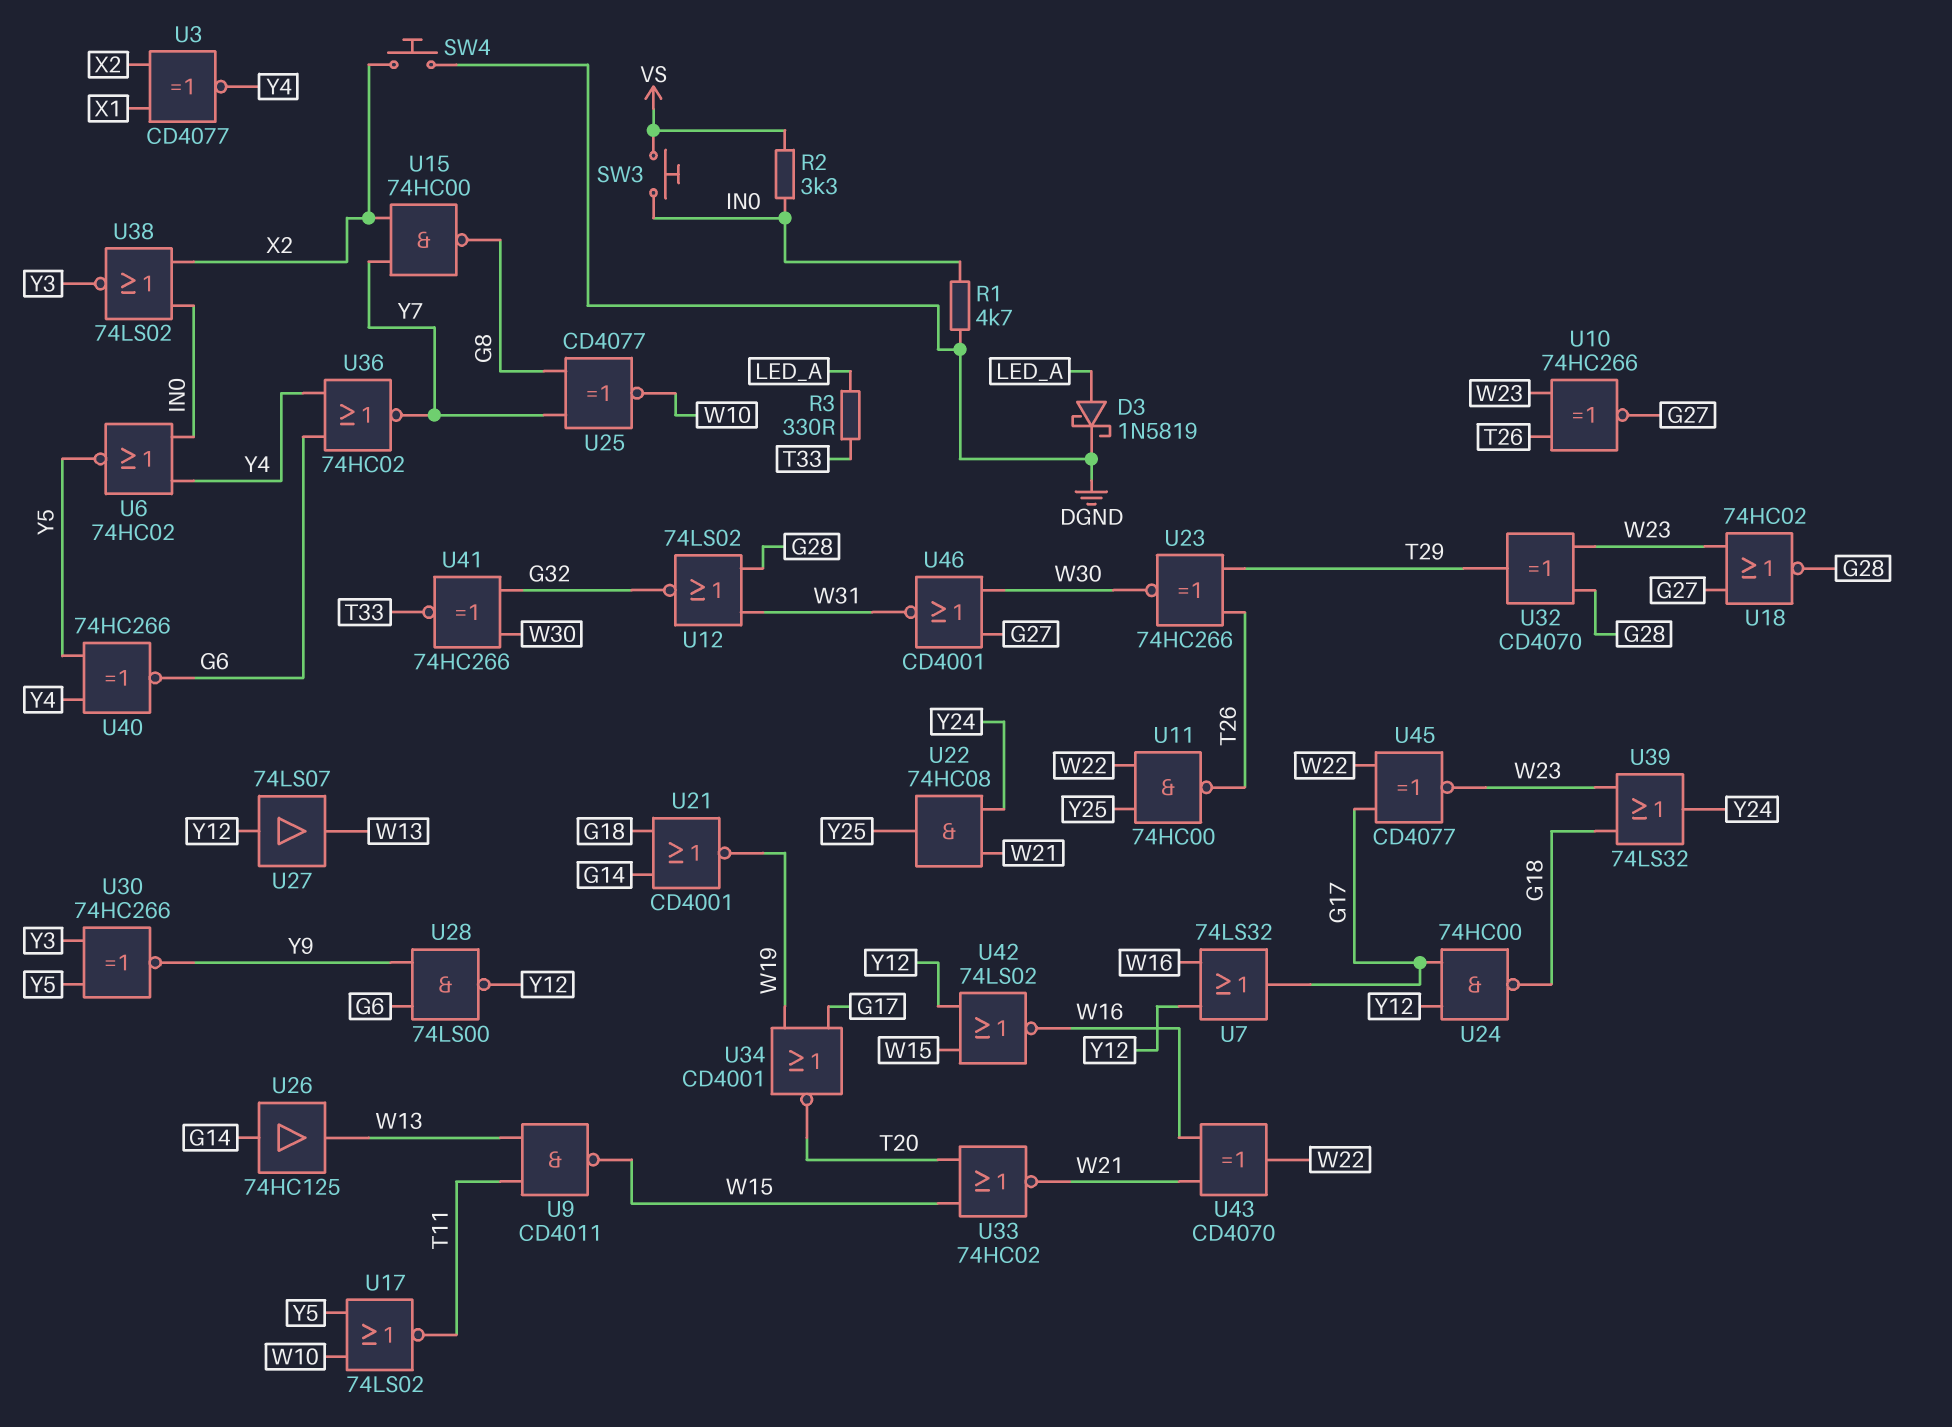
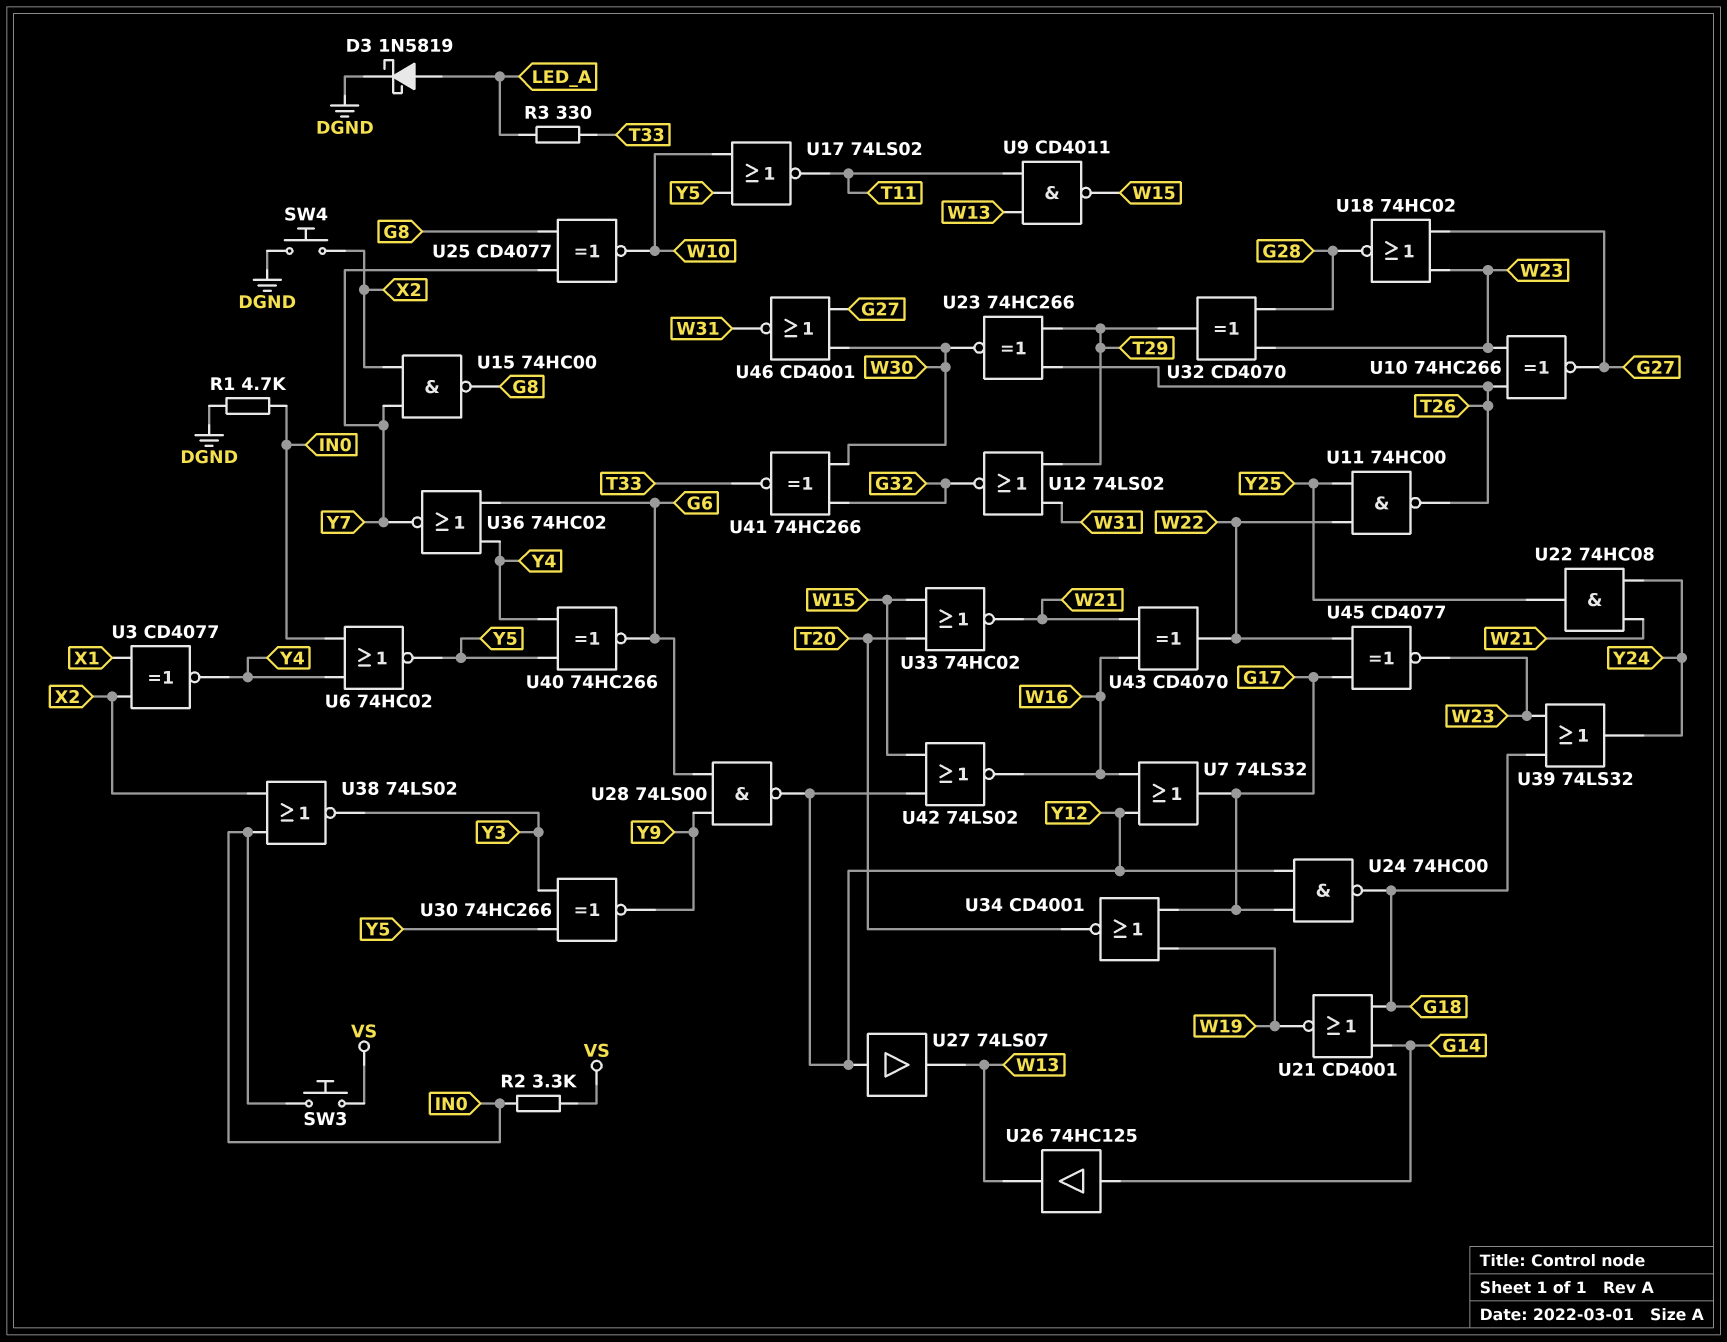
U12: NOR 74LS02 (in G28, in W31, out G32) -> NOR 74LS02 (in T29, in W31, out G32)

